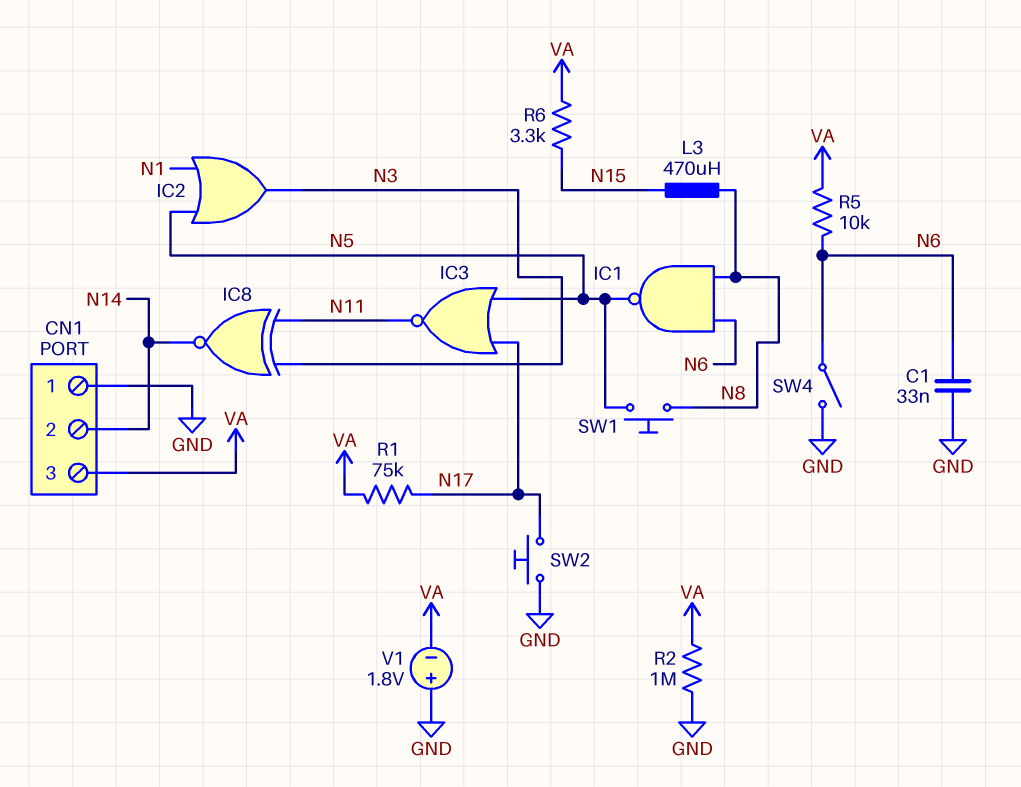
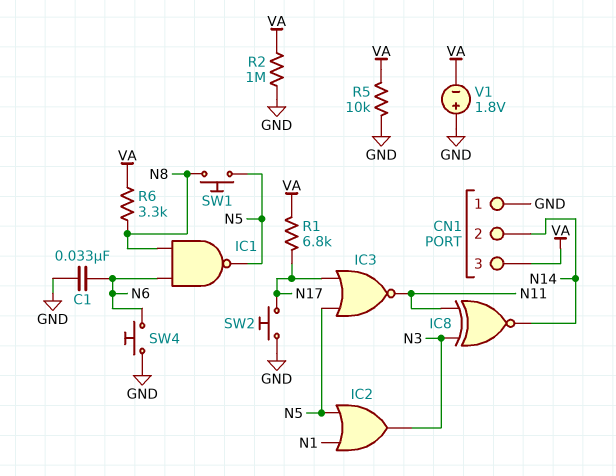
L3: 470uH (N8, N15) -> none
R1: 75k (N17, VA) -> 6.8k (N17, VA)
R5: 10k (N6, VA) -> 10k (GND, VA)
R6: 3.3k (N15, VA) -> 3.3k (N8, VA)
SW4: switch (GND, N6) -> button (GND, N6)

